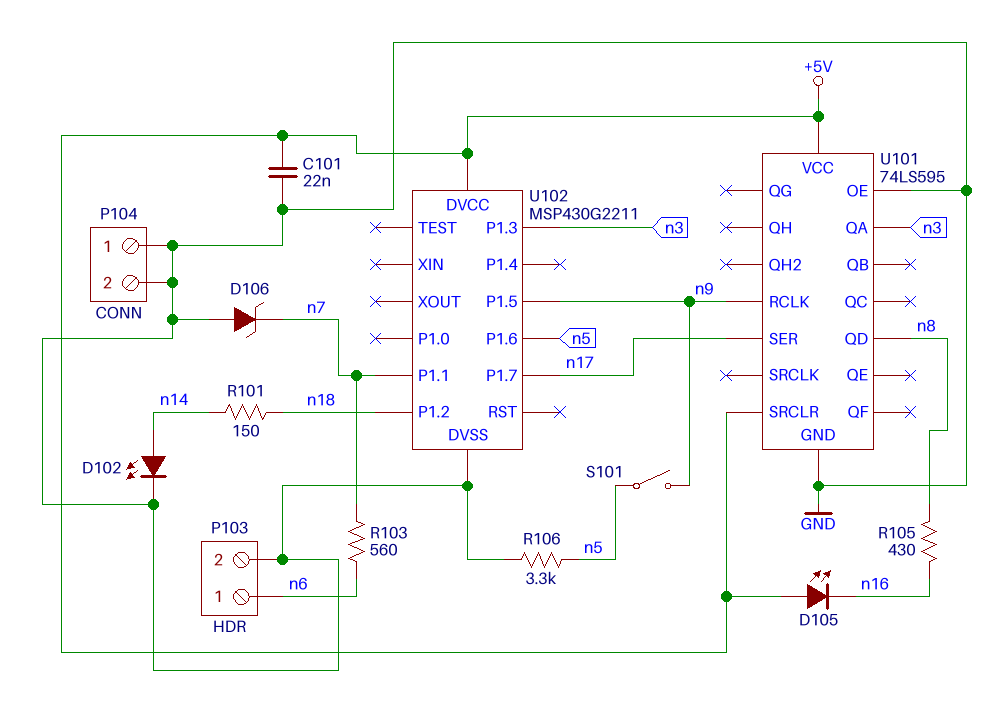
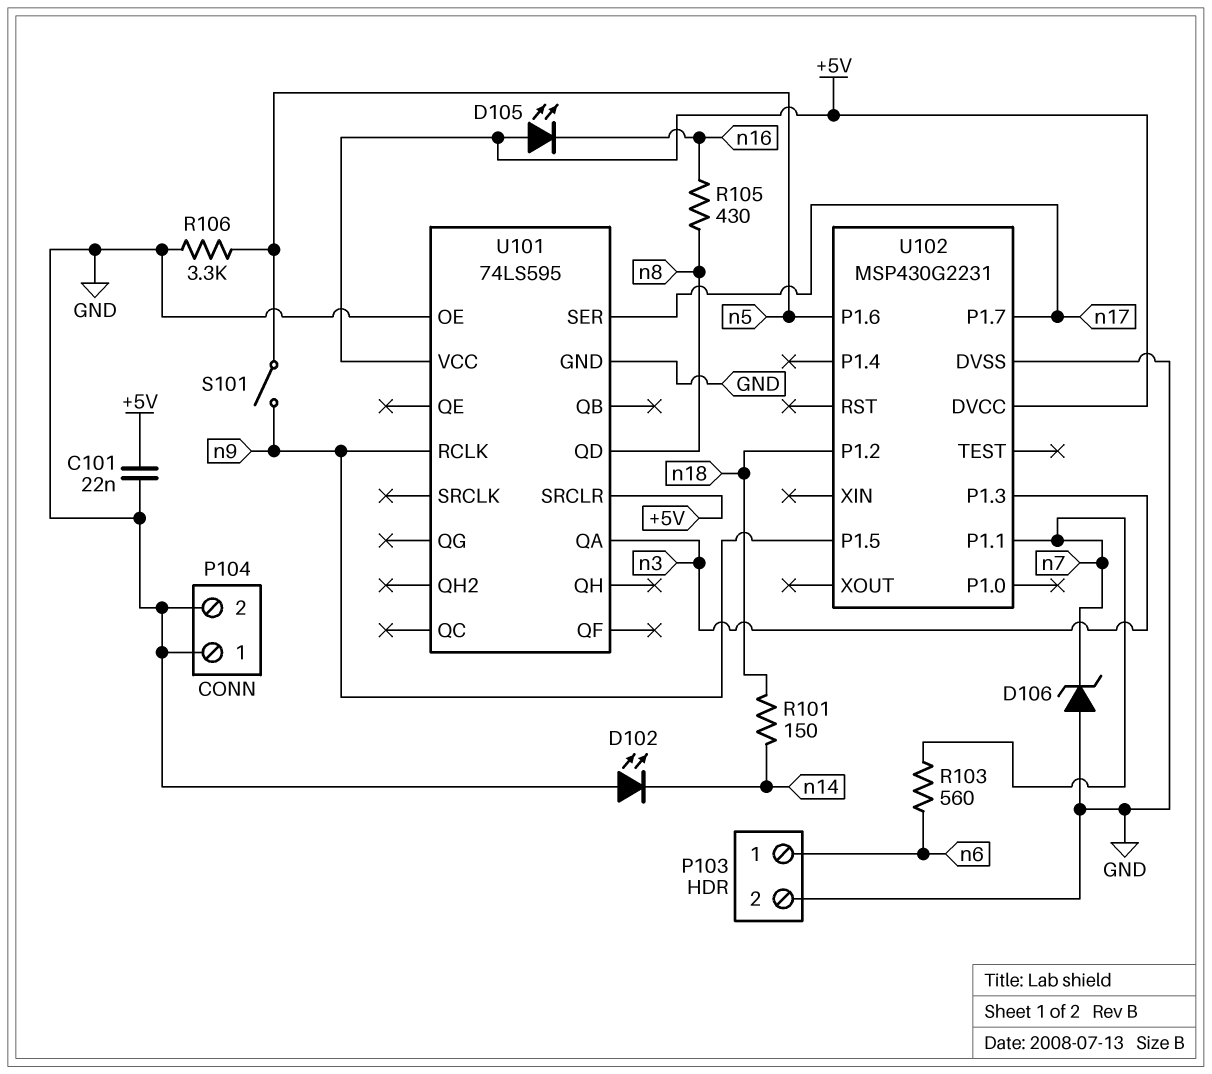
D102: LED (A n14, K GND) -> LED (A GND, K n14)
U102: MSP430G2211 -> MSP430G2231

